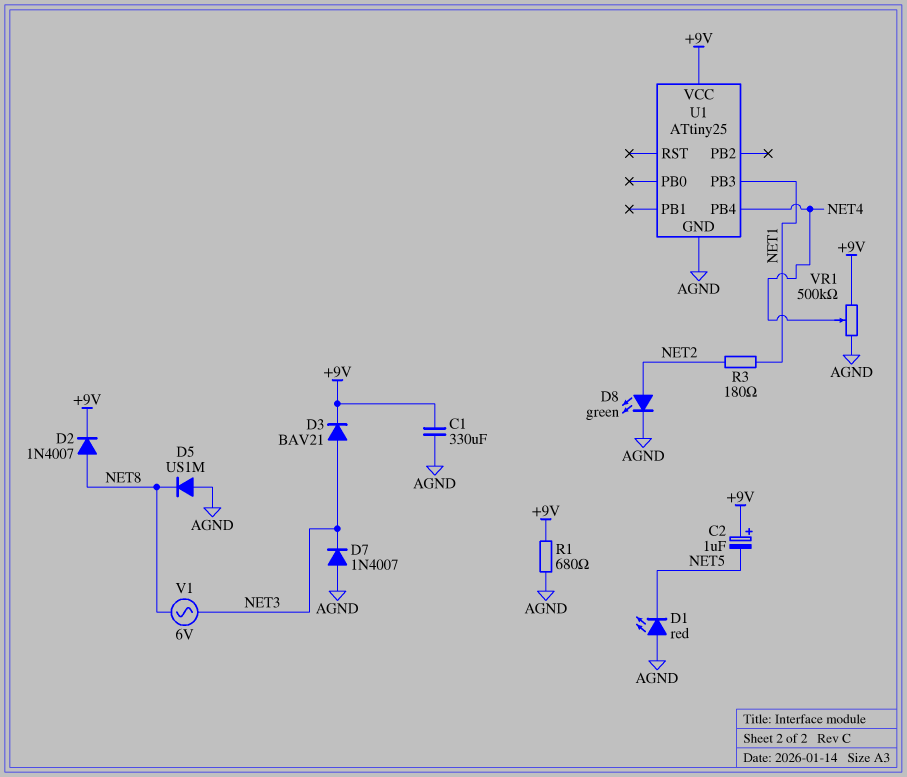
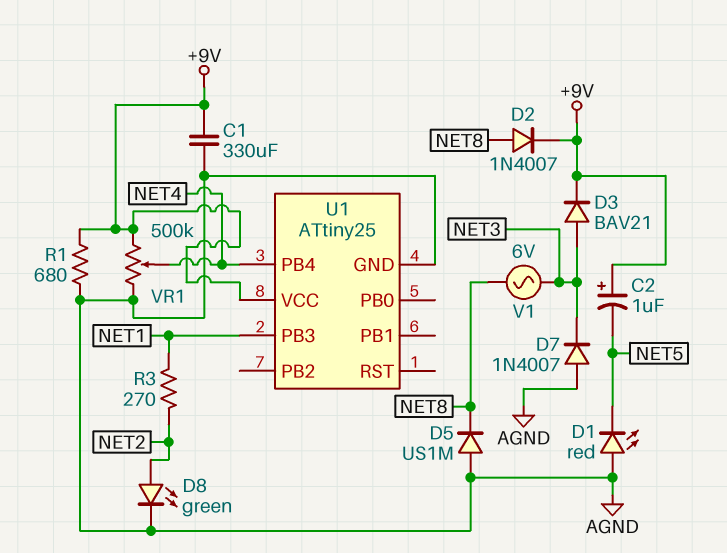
R3: 180 (NET1, NET2) -> 270 (NET1, NET2)

